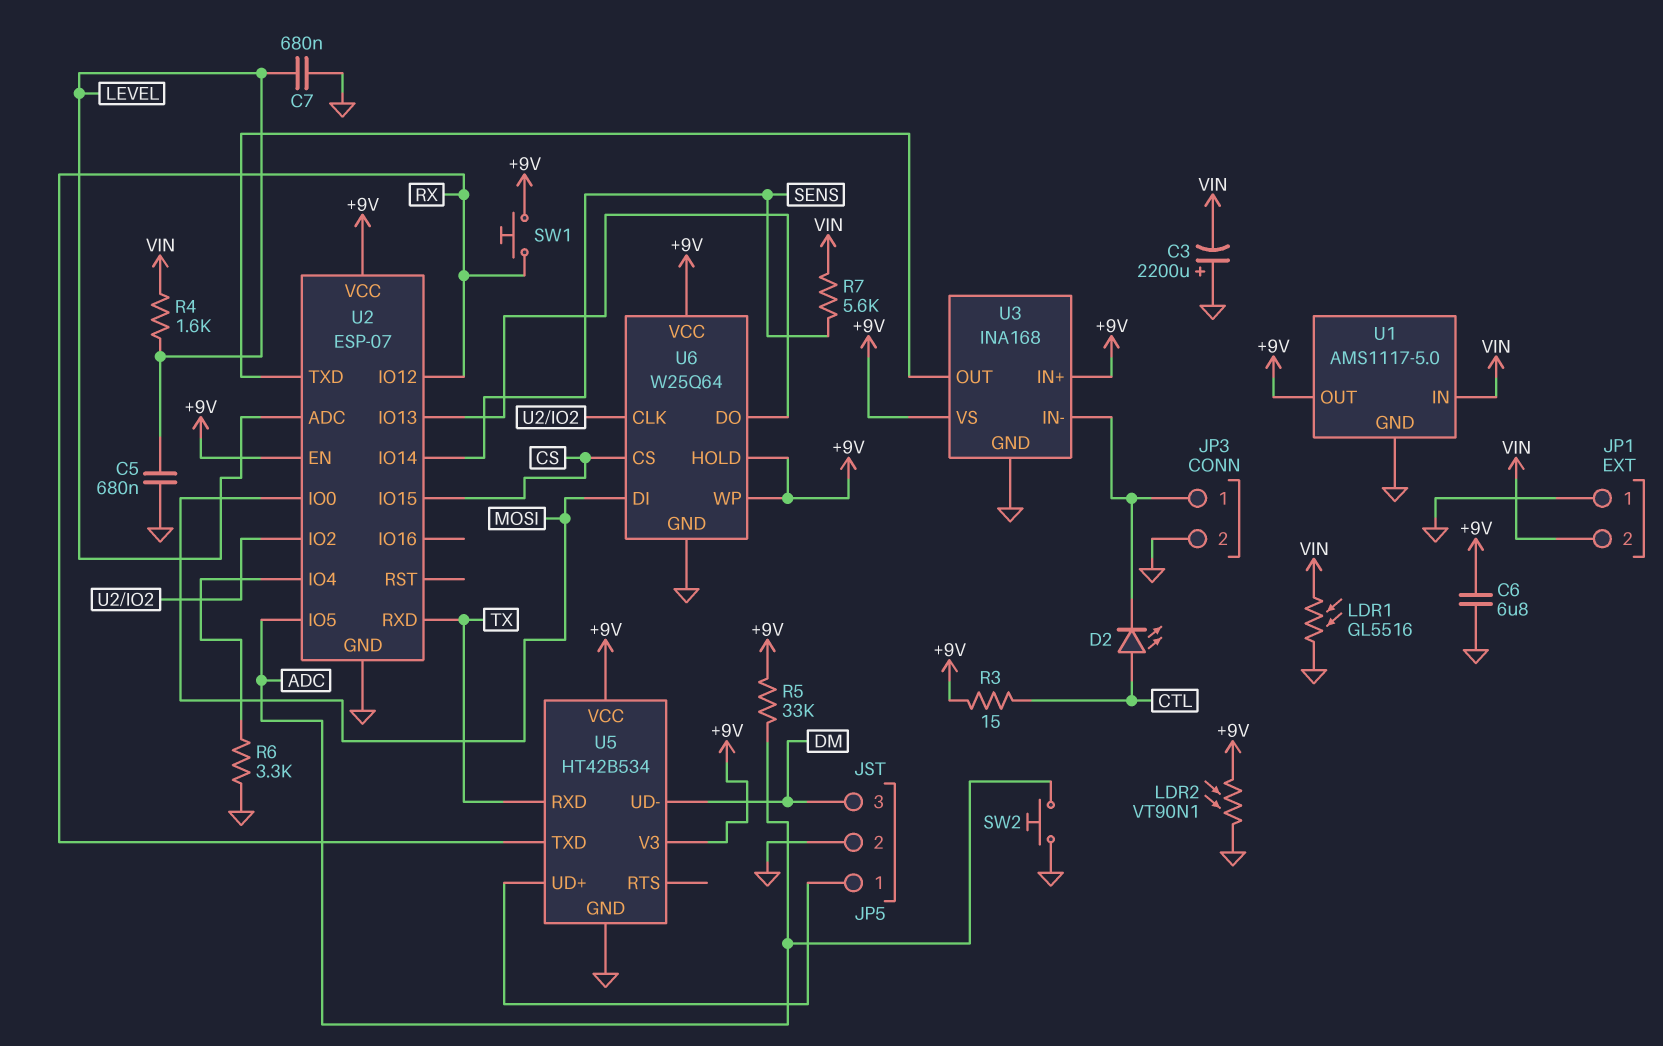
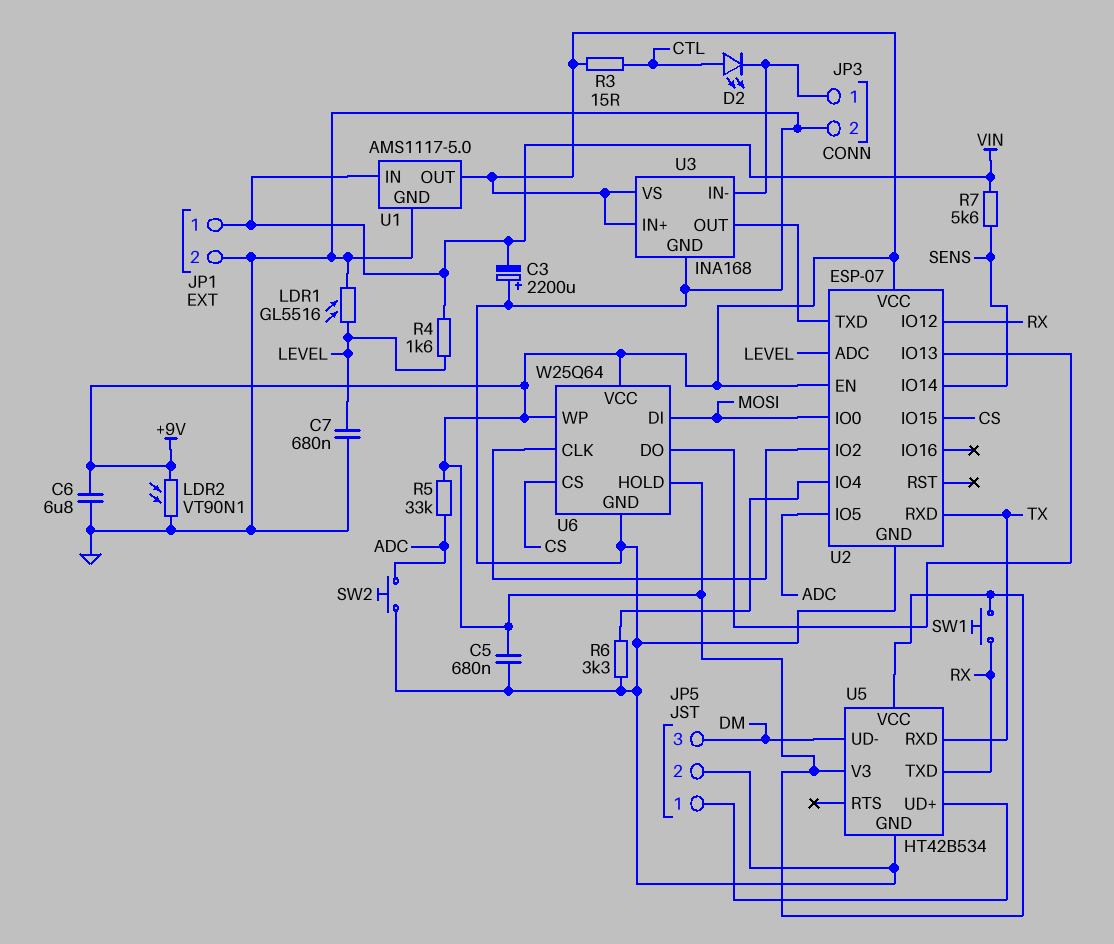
C5: 680nF (GND, LEVEL) -> 680nF (+9V, GND)
JP1 pin 1: GND -> VIN
JP1 pin 2: VIN -> GND
LDR1: GL5516 (GND, VIN) -> GL5516 (GND, LEVEL)

